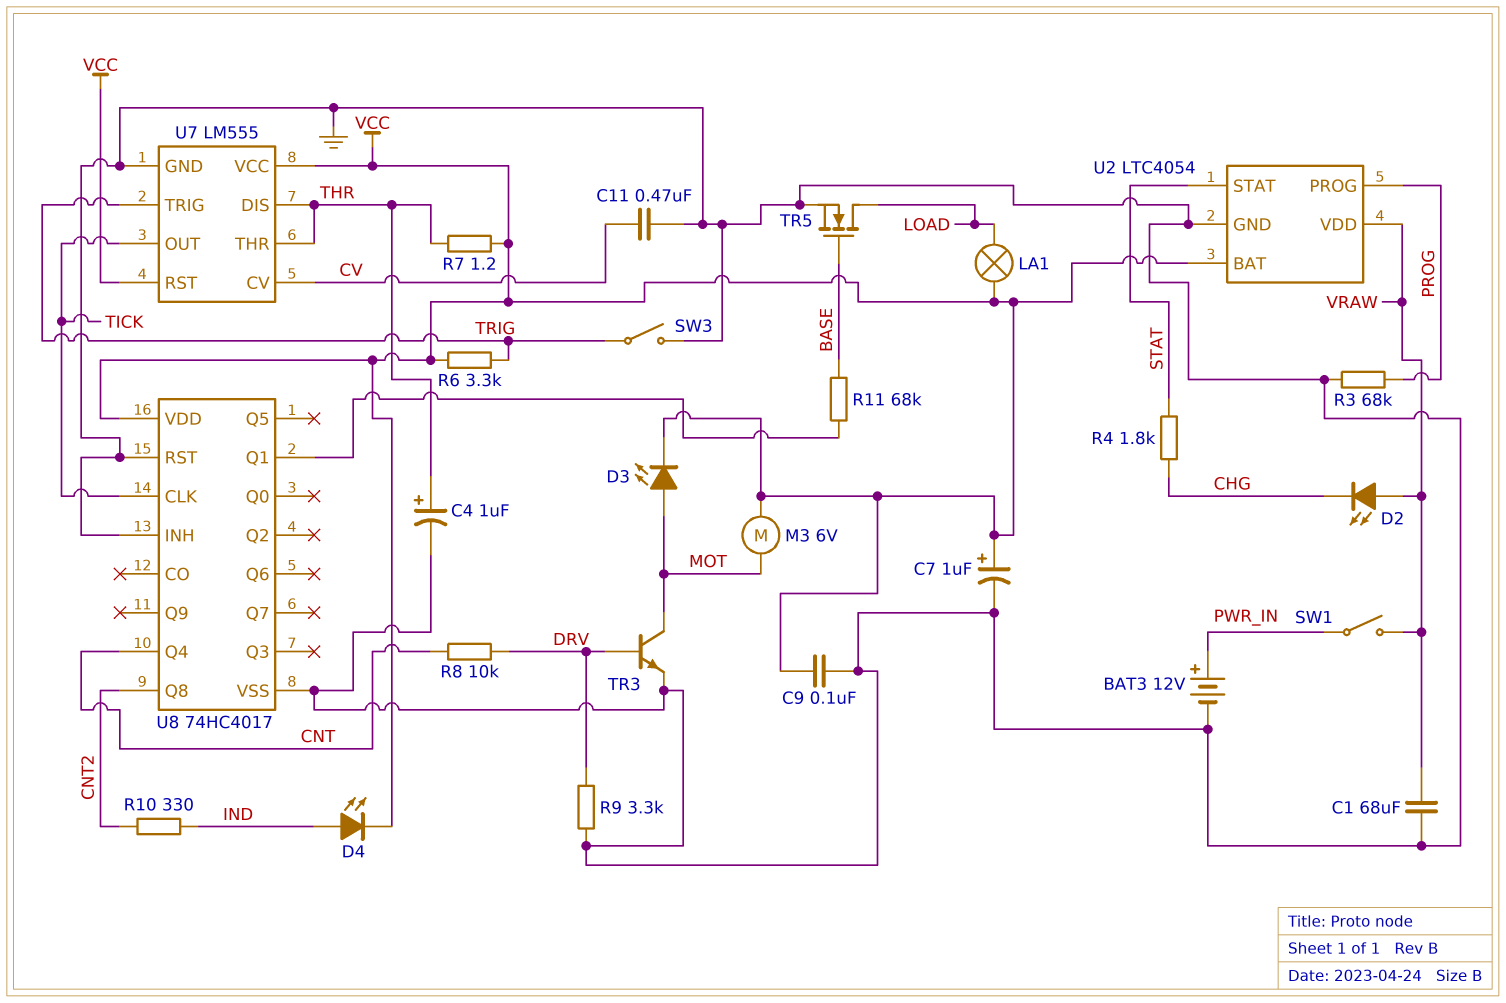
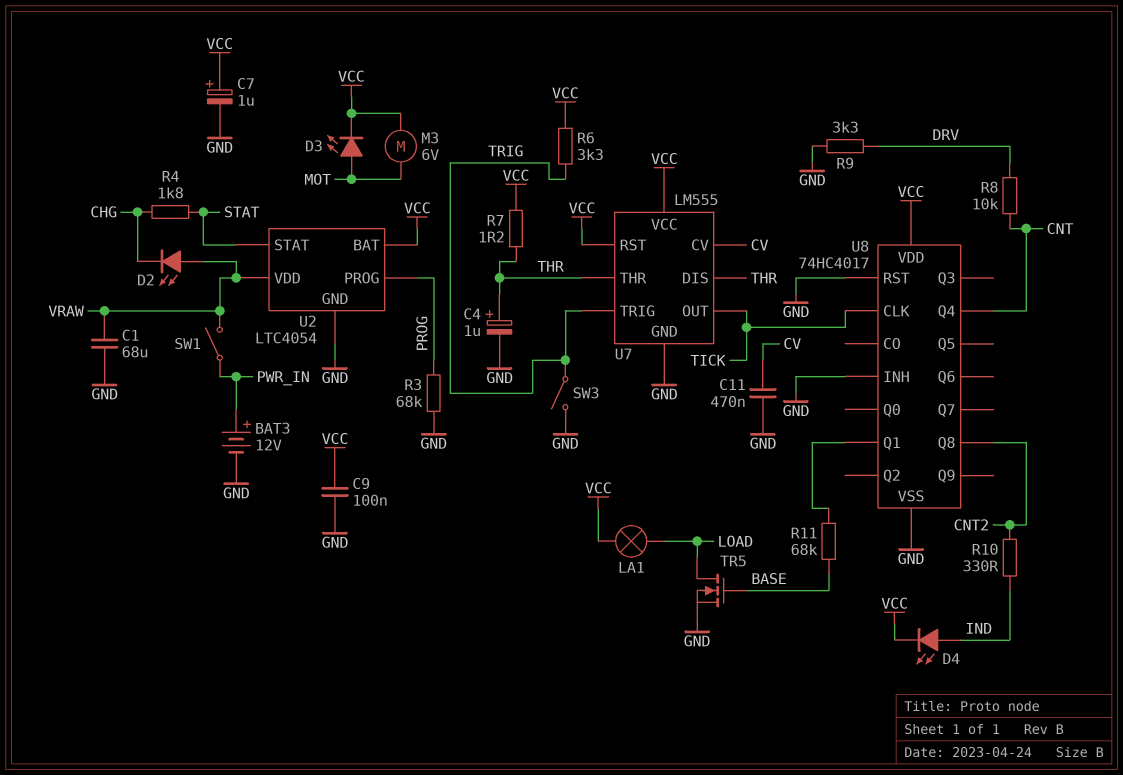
TR3: NPN (B DRV, C MOT, E GND) -> none

